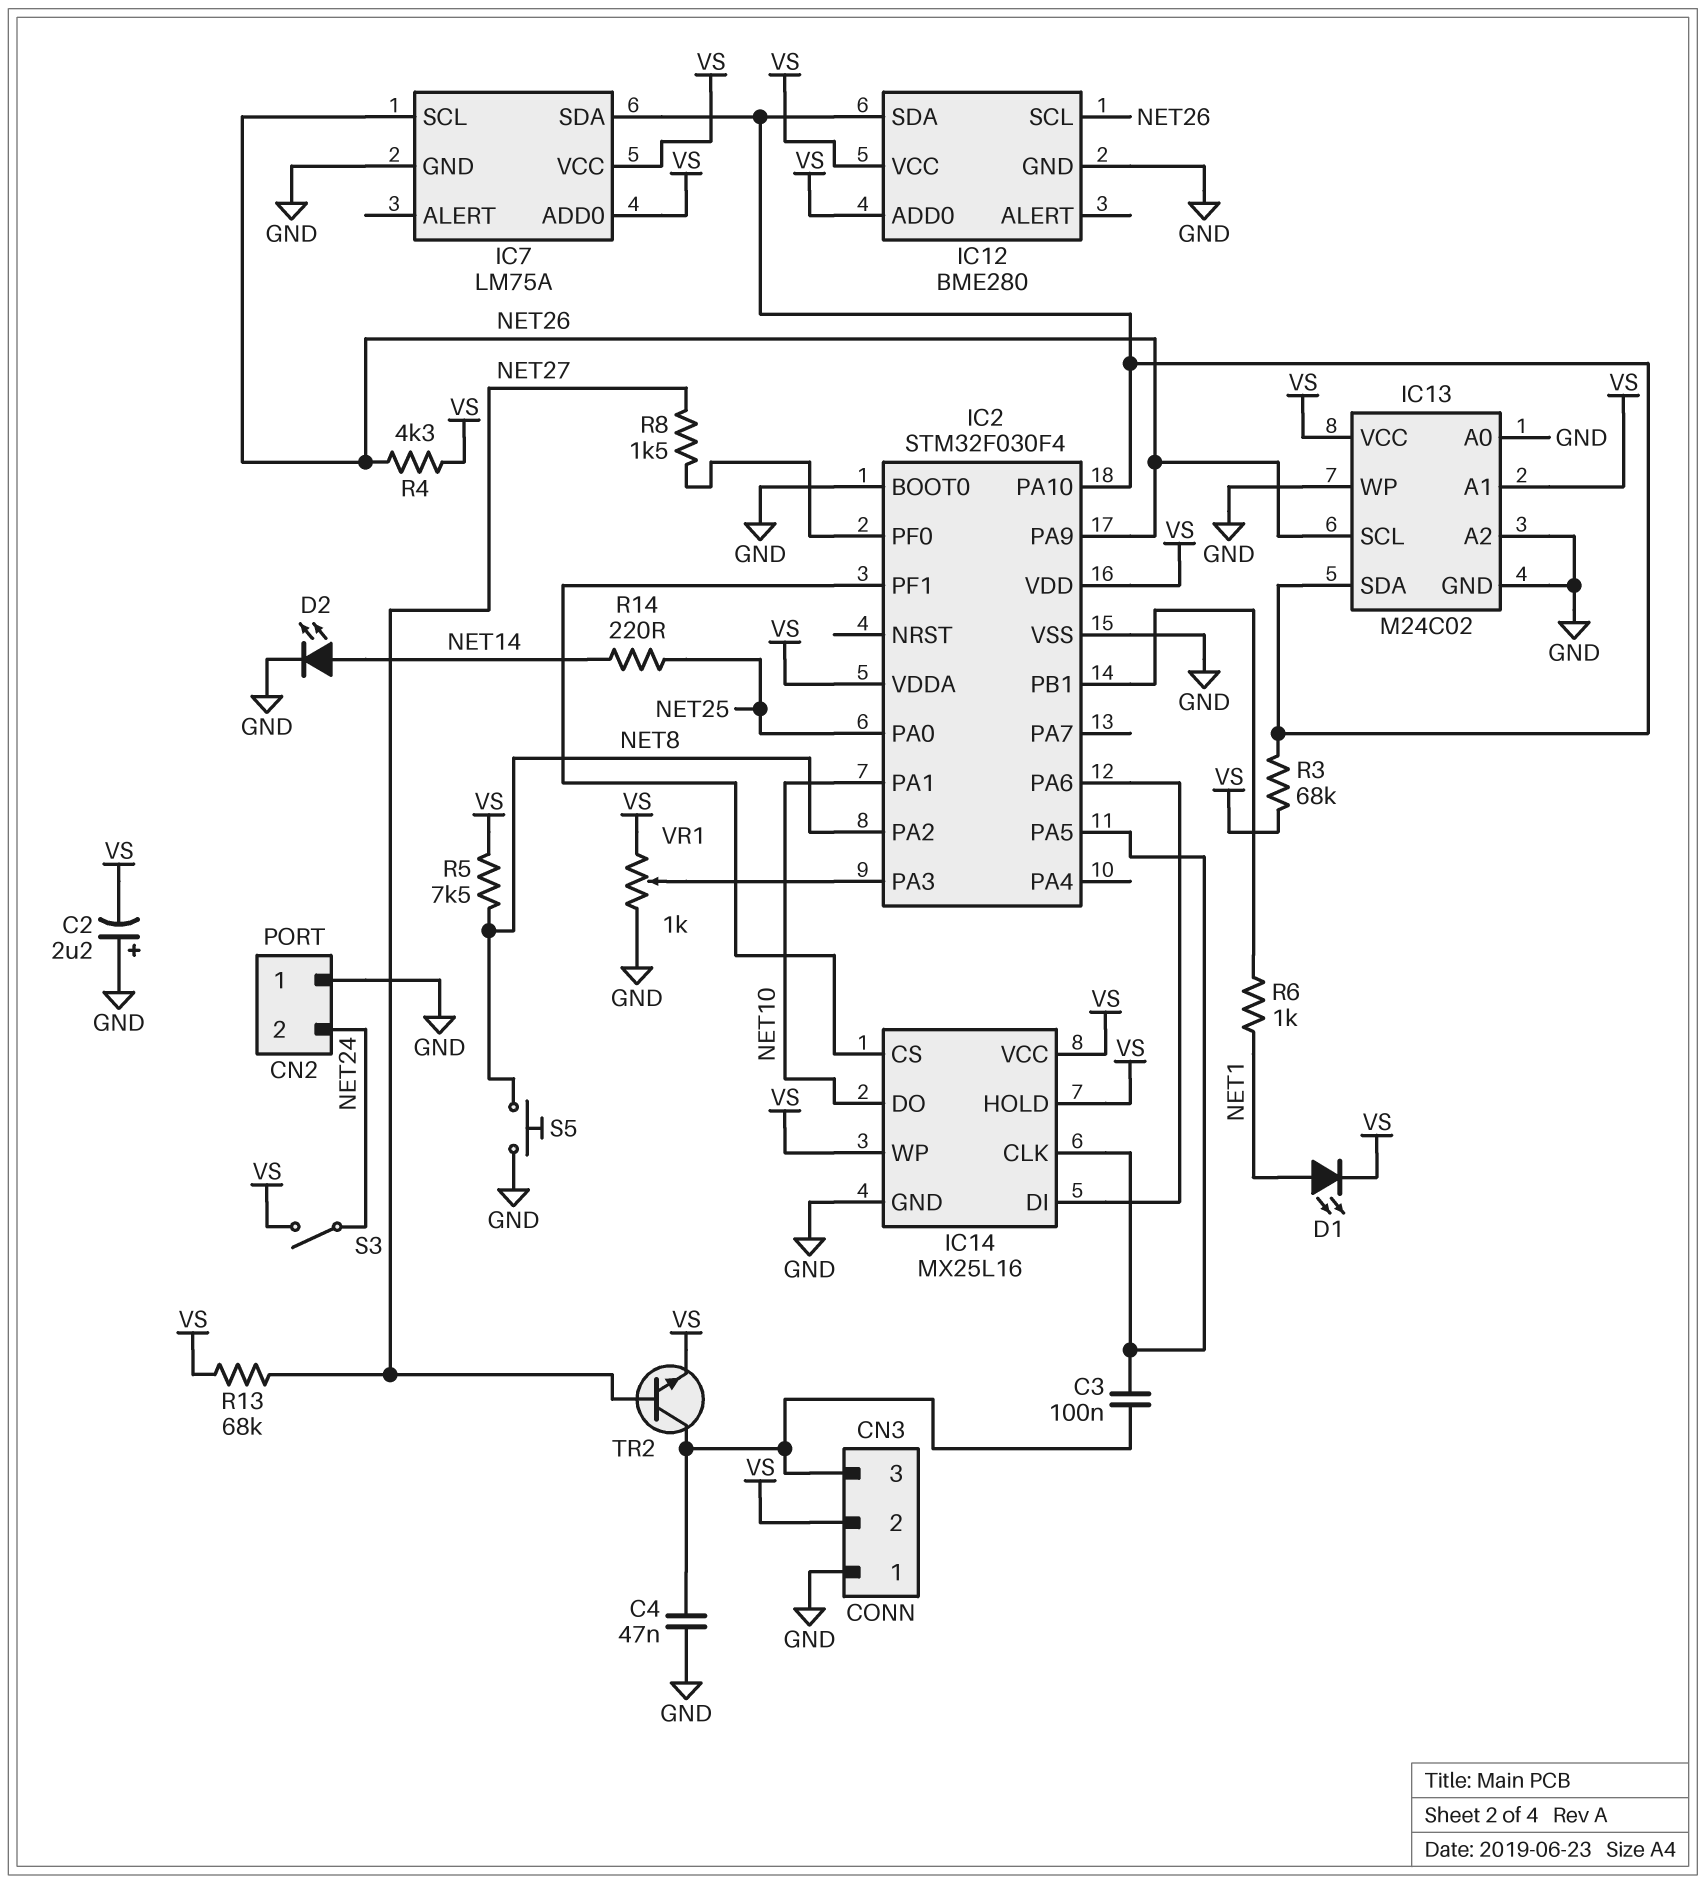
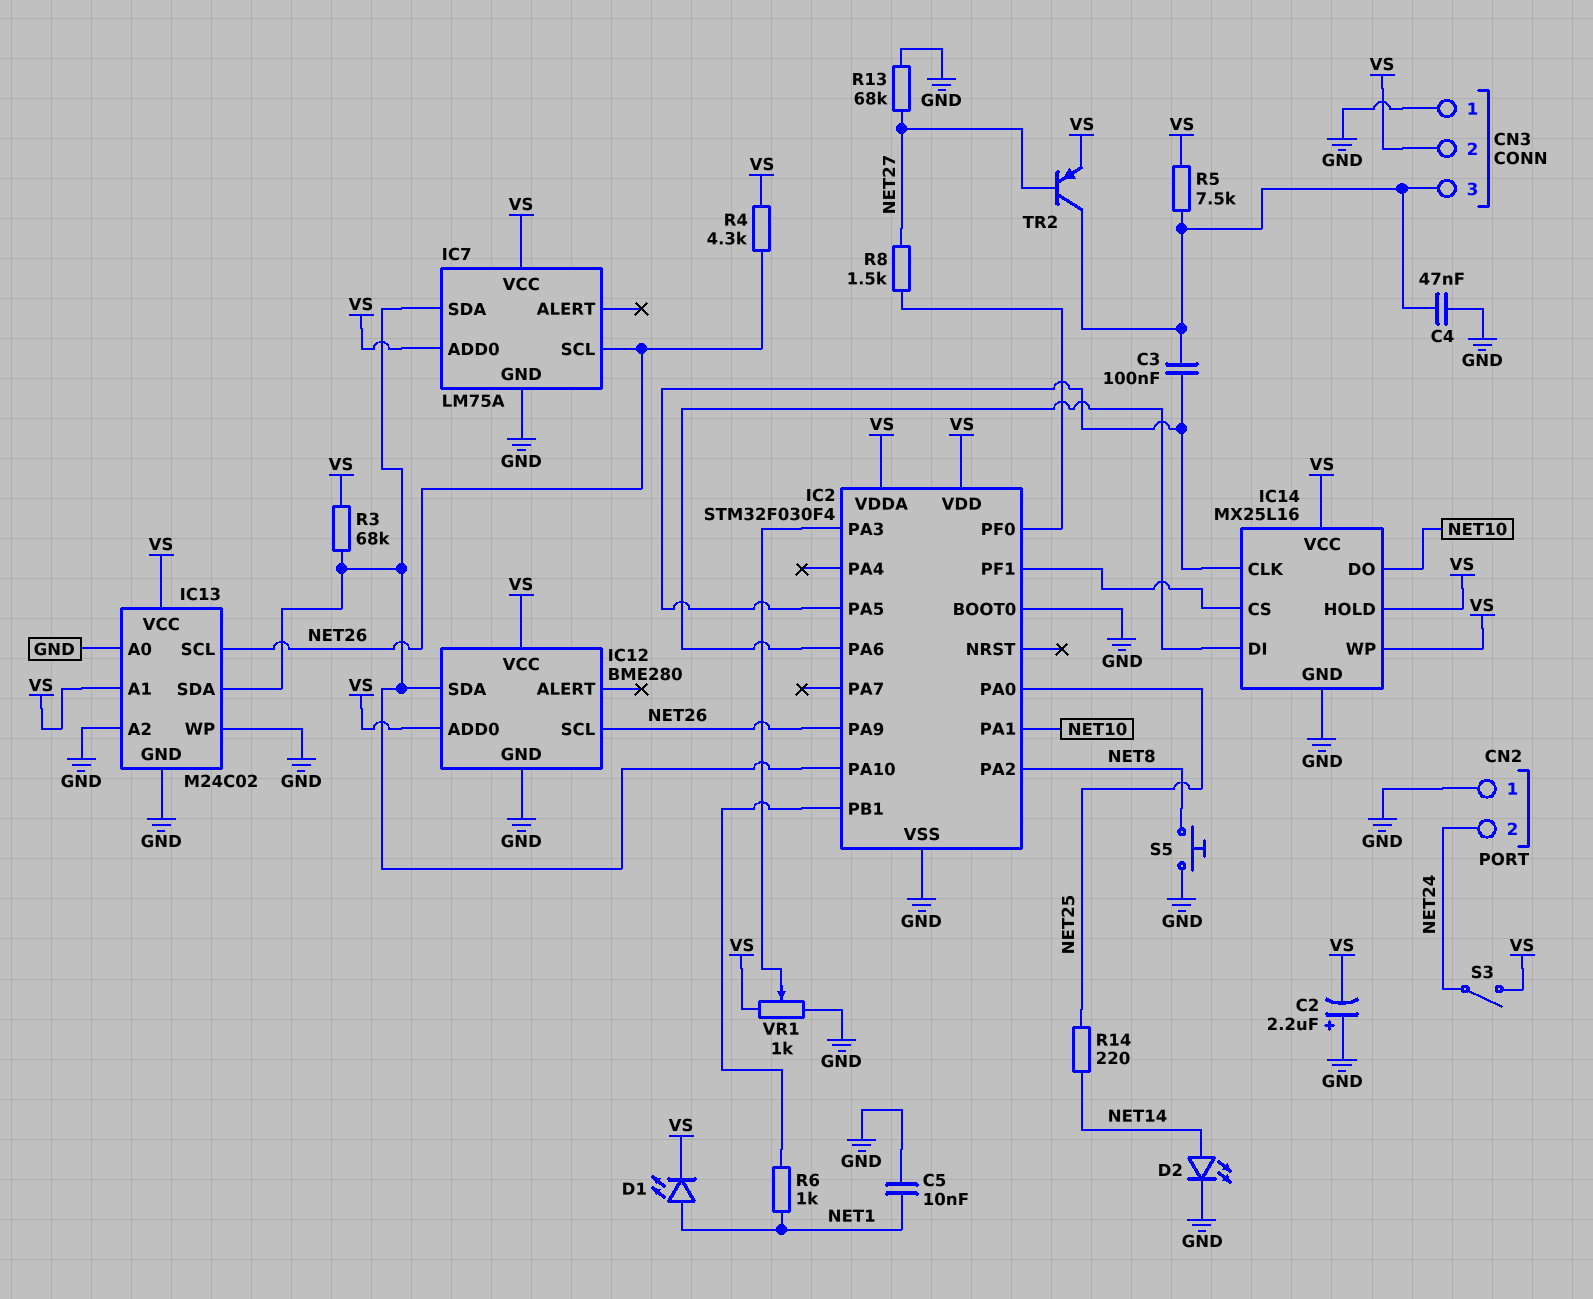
C5: none -> 10nF (GND, NET1)
R5: 7.5k (NET8, VS) -> 7.5k (CN3/3, VS)
R13: 68k (NET27, VS) -> 68k (GND, NET27)
TR2: NPN (B NET27, C CN3/3, E VS) -> PNP (B NET27, C CN3/3, E VS)

